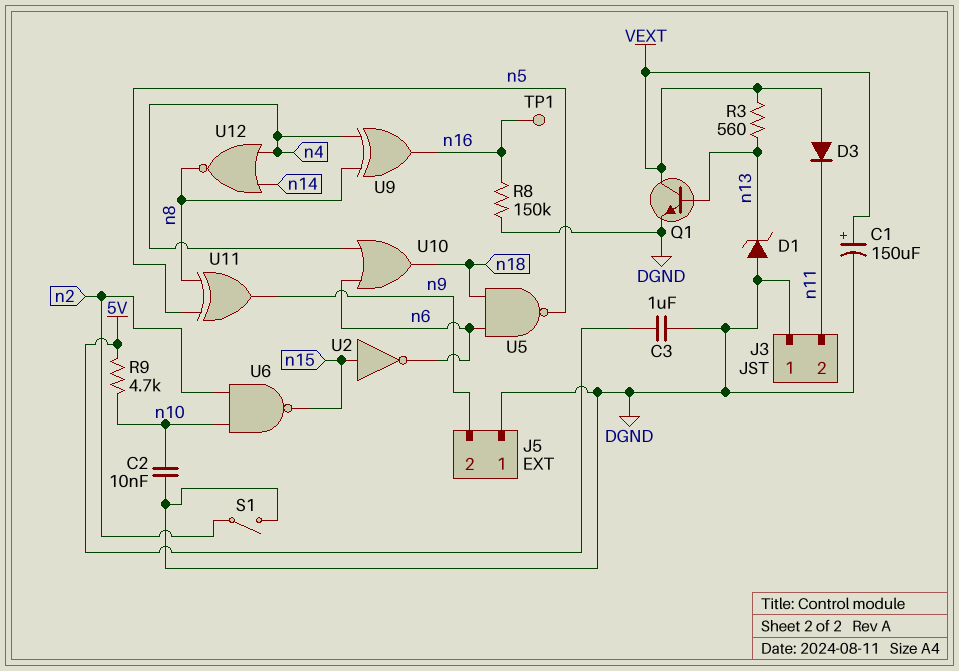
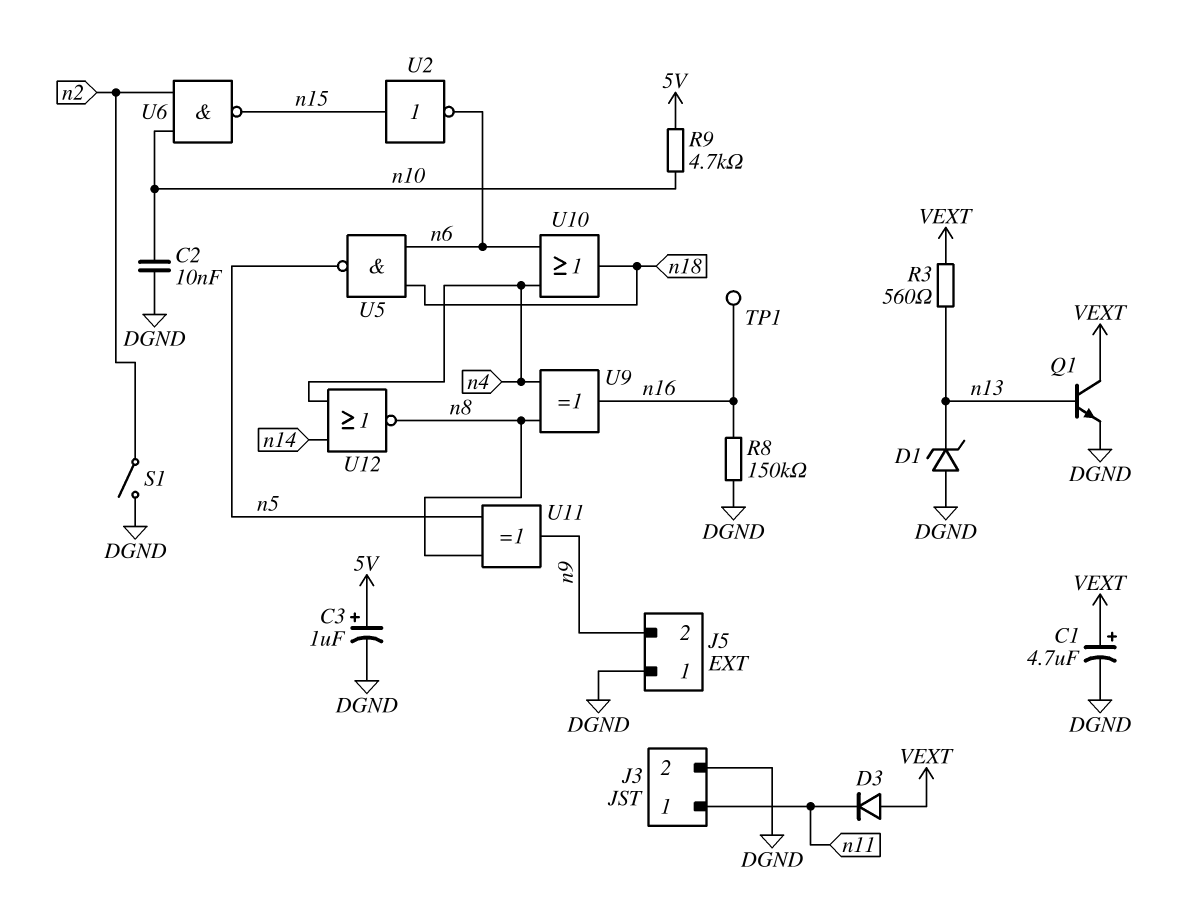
C1: 150uF (plus VEXT, minus DGND) -> 4.7uF (plus VEXT, minus DGND)
C3: 1uF (5V, DGND) -> 1uF (plus 5V, minus DGND)
J3 pin 1: DGND -> n11
J3 pin 2: n11 -> DGND

